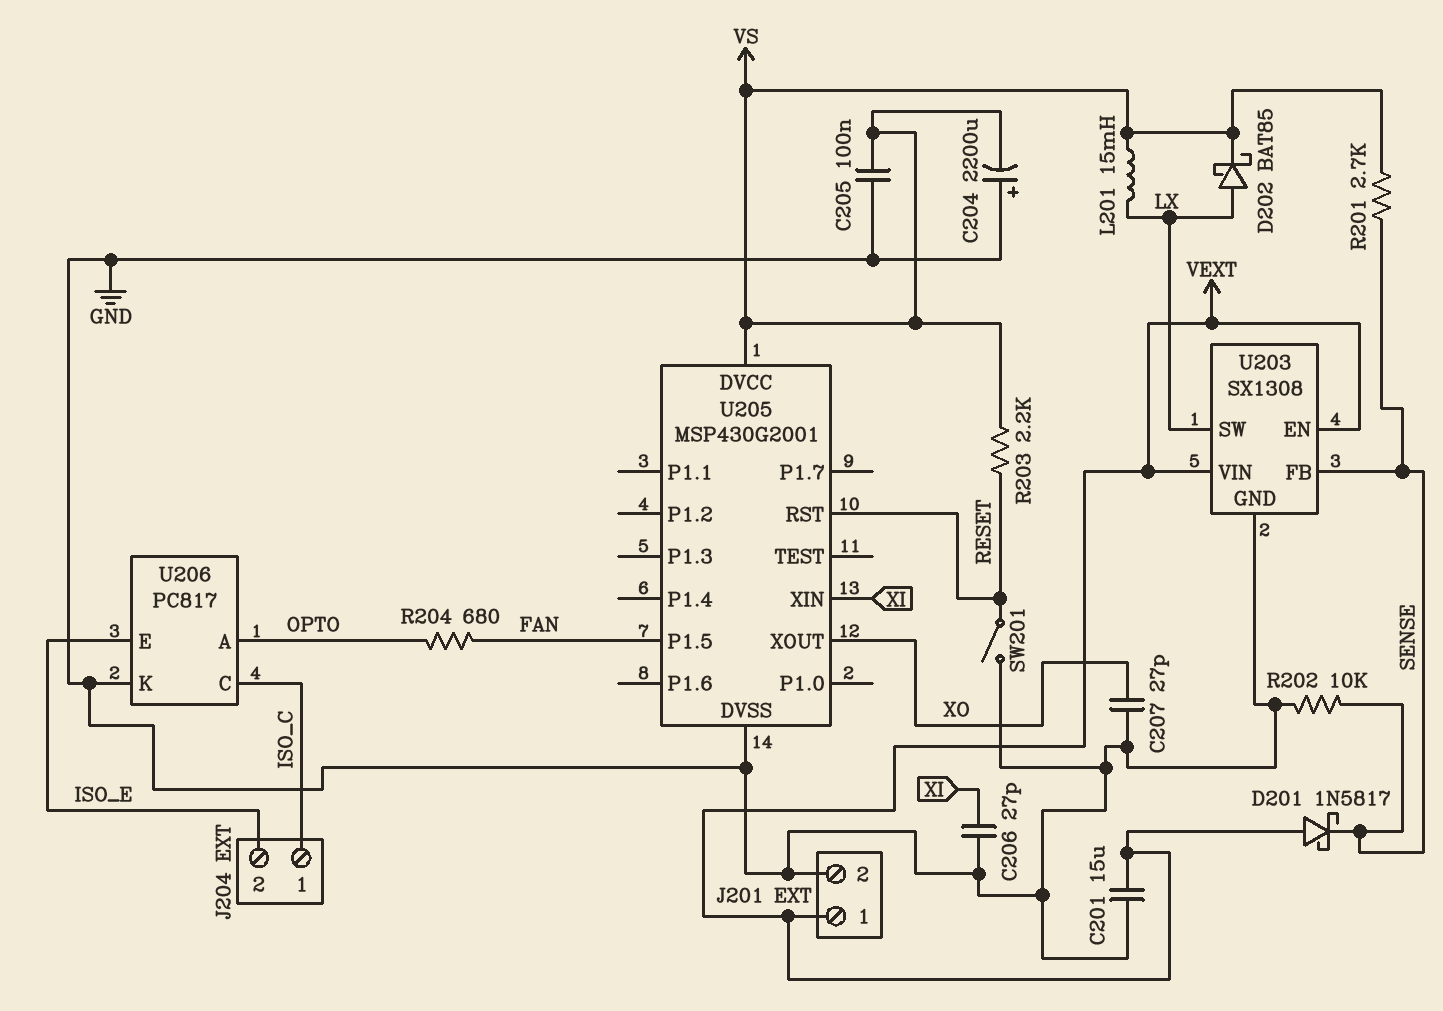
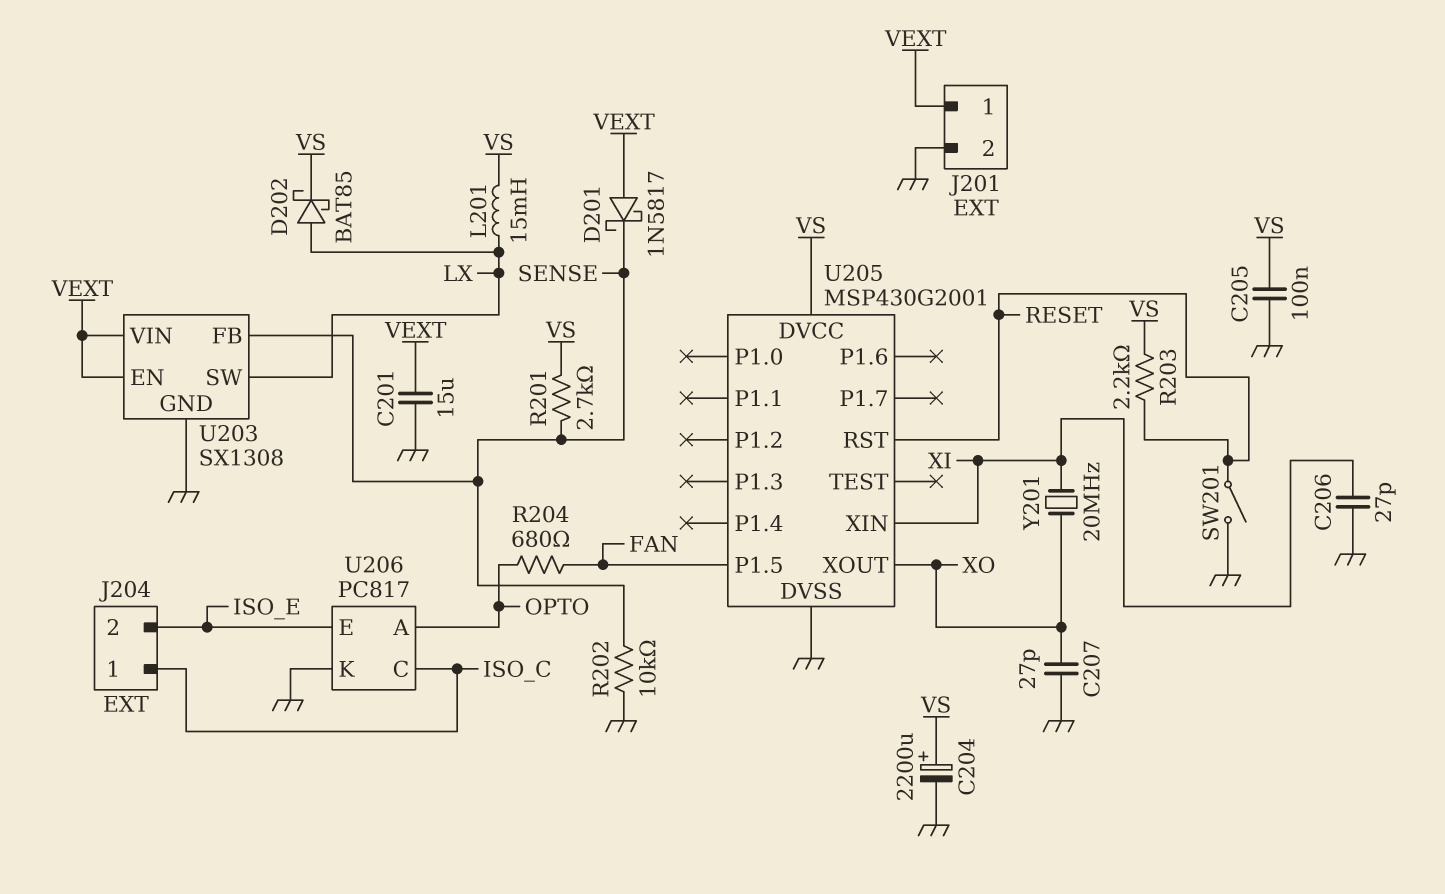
C204: 2200uF (plus GND, minus VS) -> 2200uF (plus VS, minus GND)
Y201: none -> 20MHz (XI, XO)

